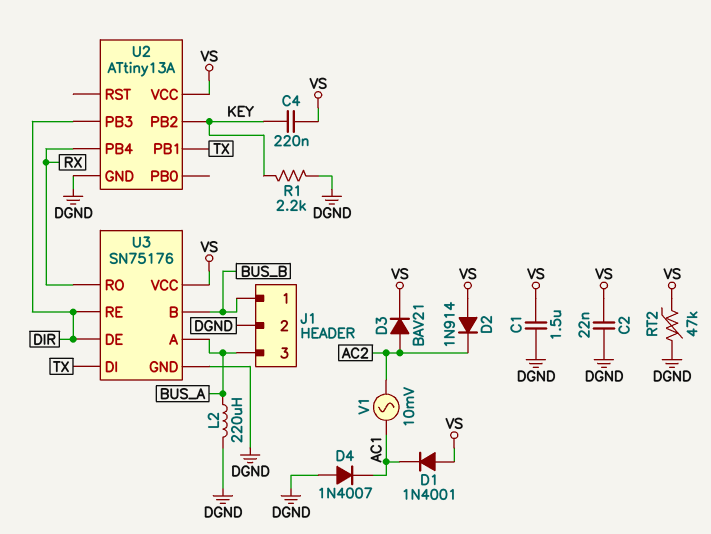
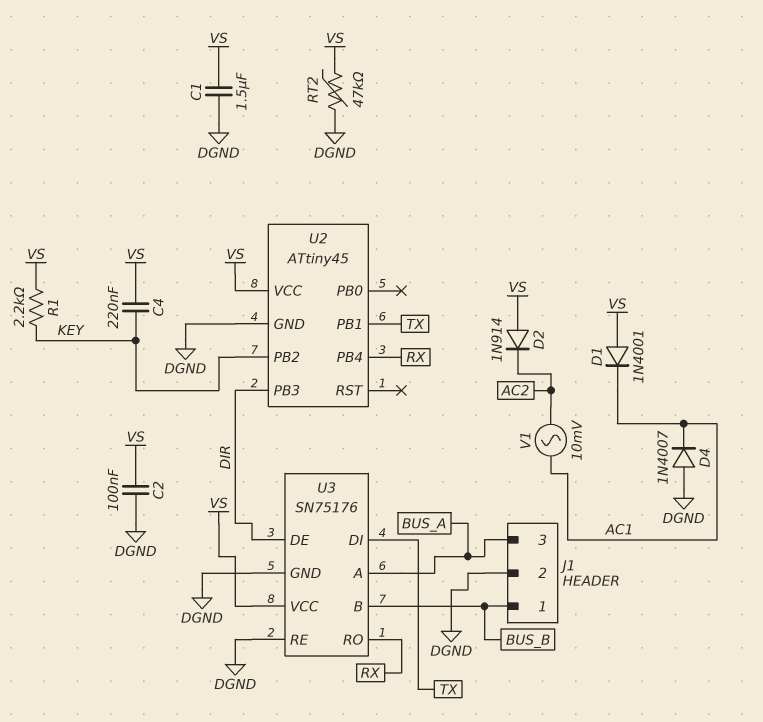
C2: 22nF (DGND, VS) -> 100nF (DGND, VS)
D3: diode BAV21 (A AC2, K VS) -> none
L2: 220uH (BUS_A, DGND) -> none
R1: 2.2k (DGND, KEY) -> 2.2k (KEY, VS)
U2: ATtiny13A -> ATtiny45
U3 pin RE: DIR -> DGND

